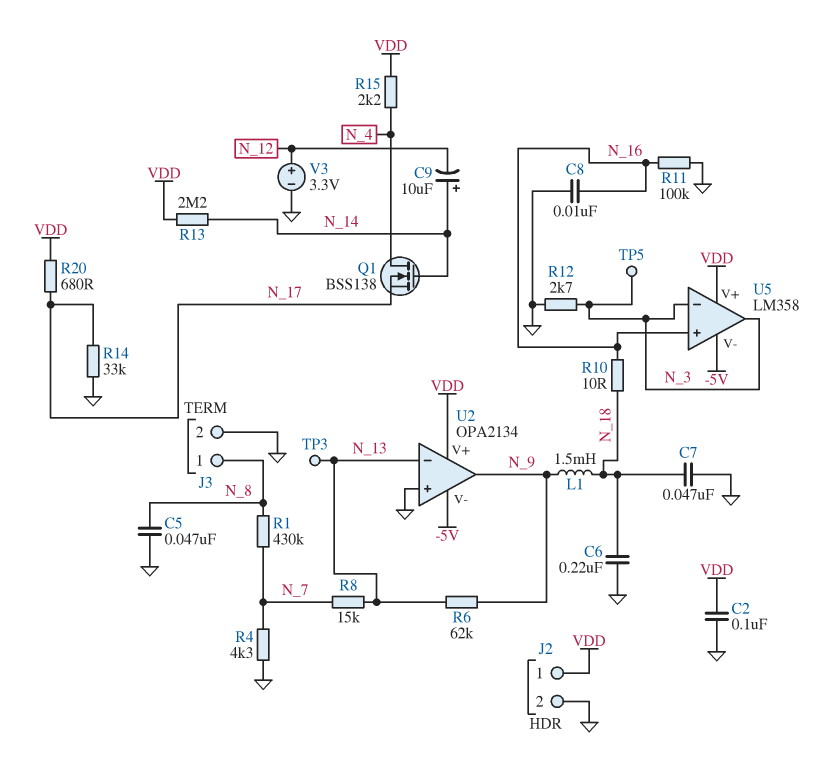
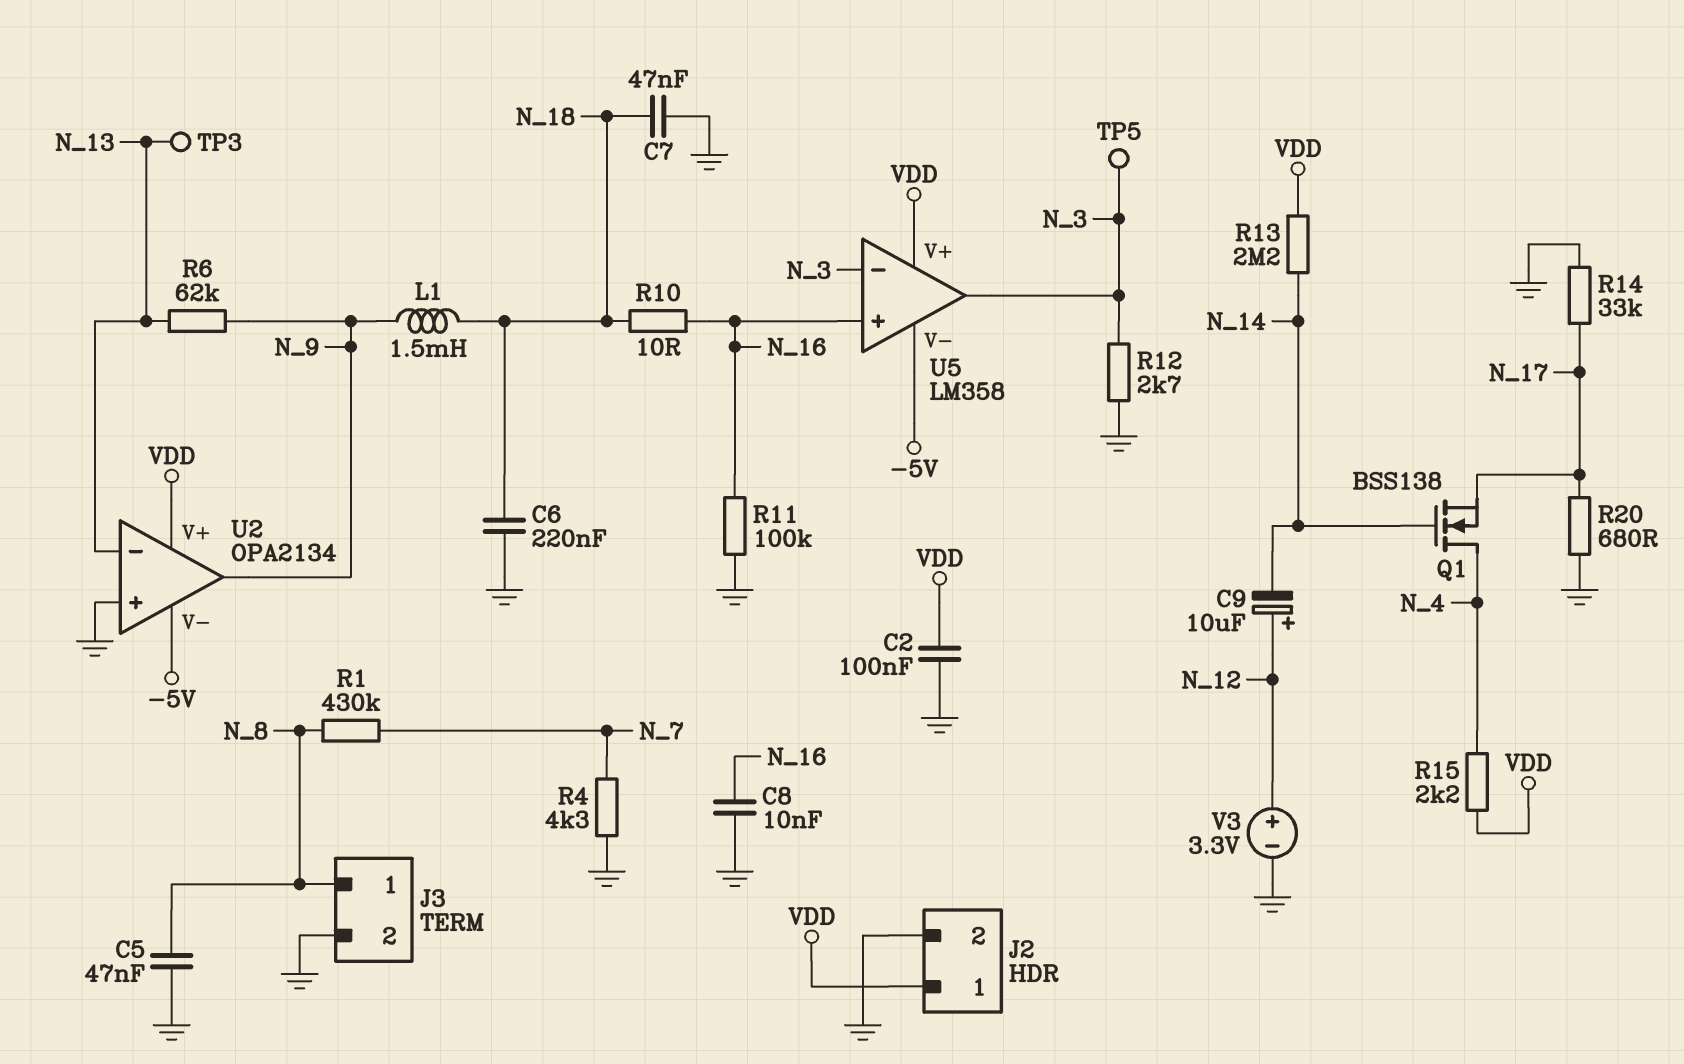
C9: 10uF (plus N_14, minus N_12) -> 10uF (plus N_12, minus N_14)
R8: 15k (N_7, N_13) -> none
R20: 680 (N_17, VDD) -> 680 (GND, N_17)

